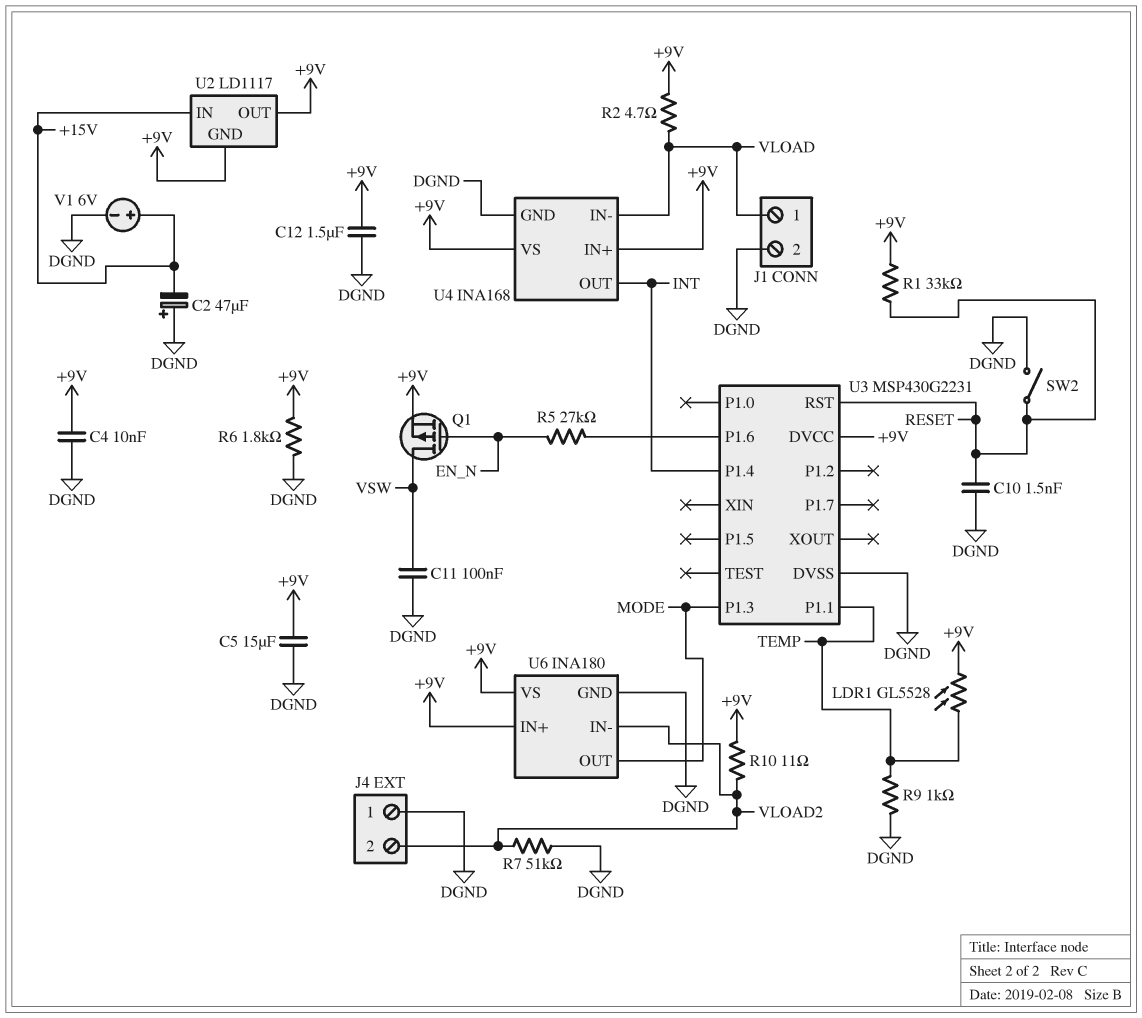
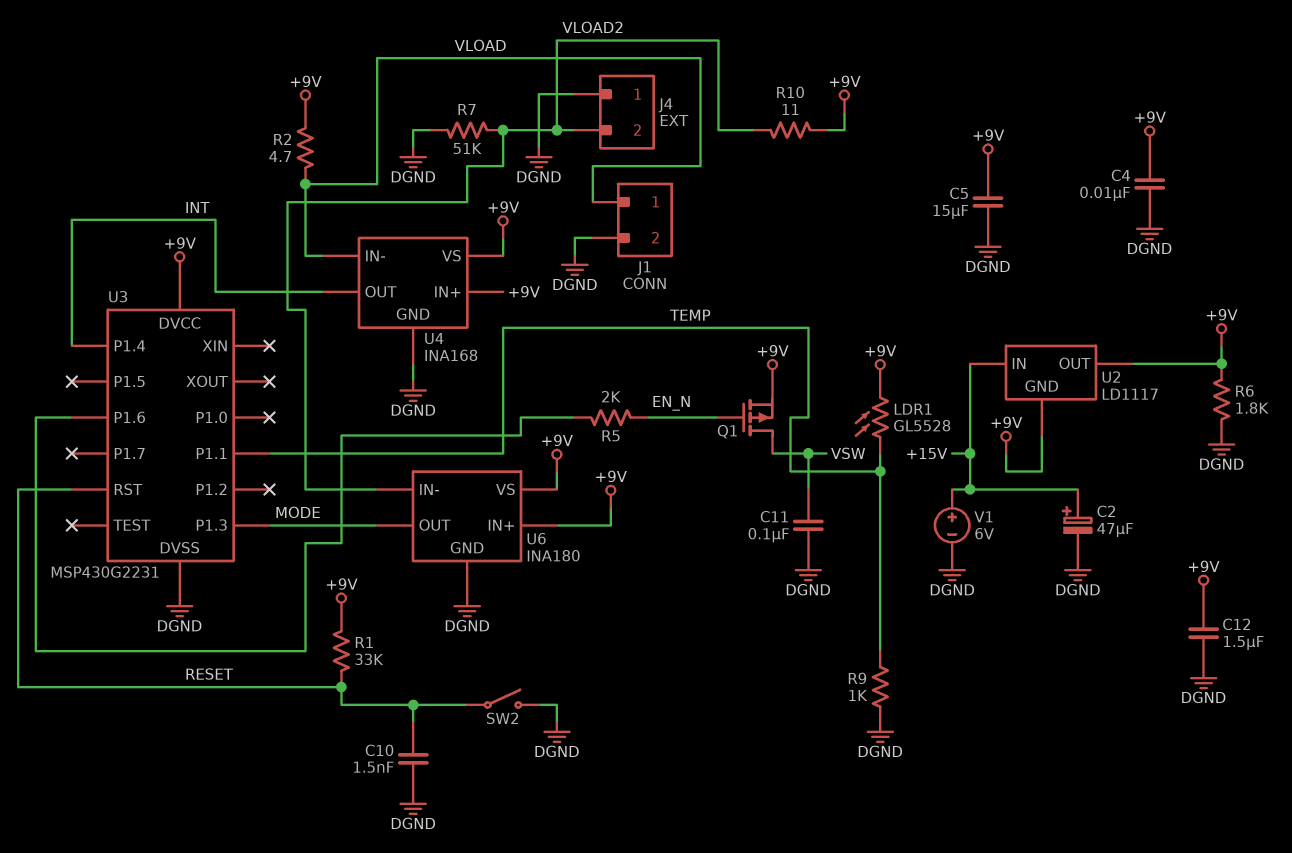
C2: 47uF (plus DGND, minus +15V) -> 47uF (plus +15V, minus DGND)
R5: 27k (EN_N, U3/P1.6) -> 2k (EN_N, U3/P1.6)

